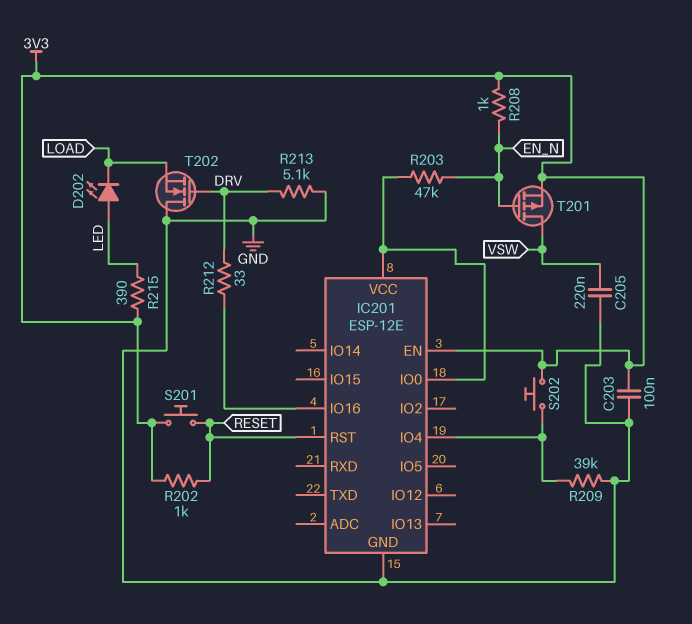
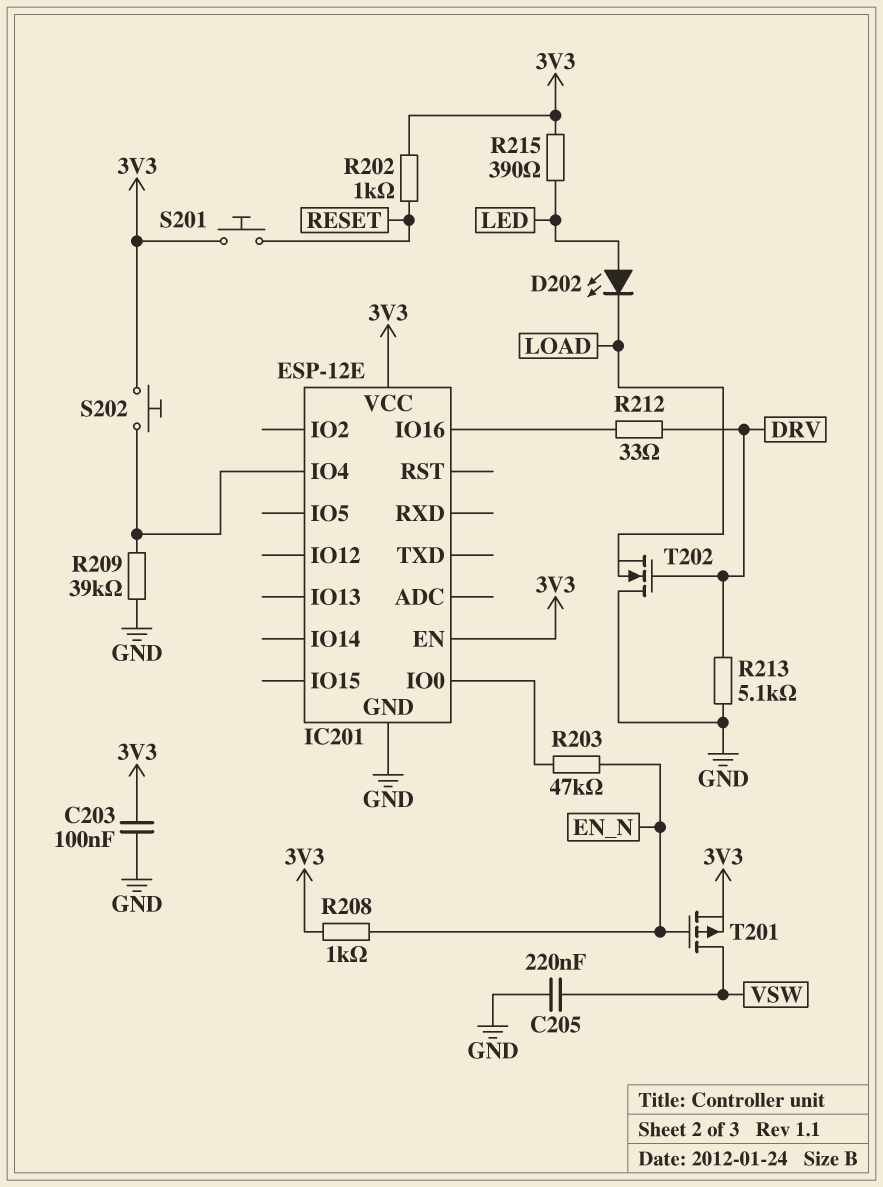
IC201 pin RST: RESET -> none
IC201 pin VCC: IC201/IO0 -> 3V3

